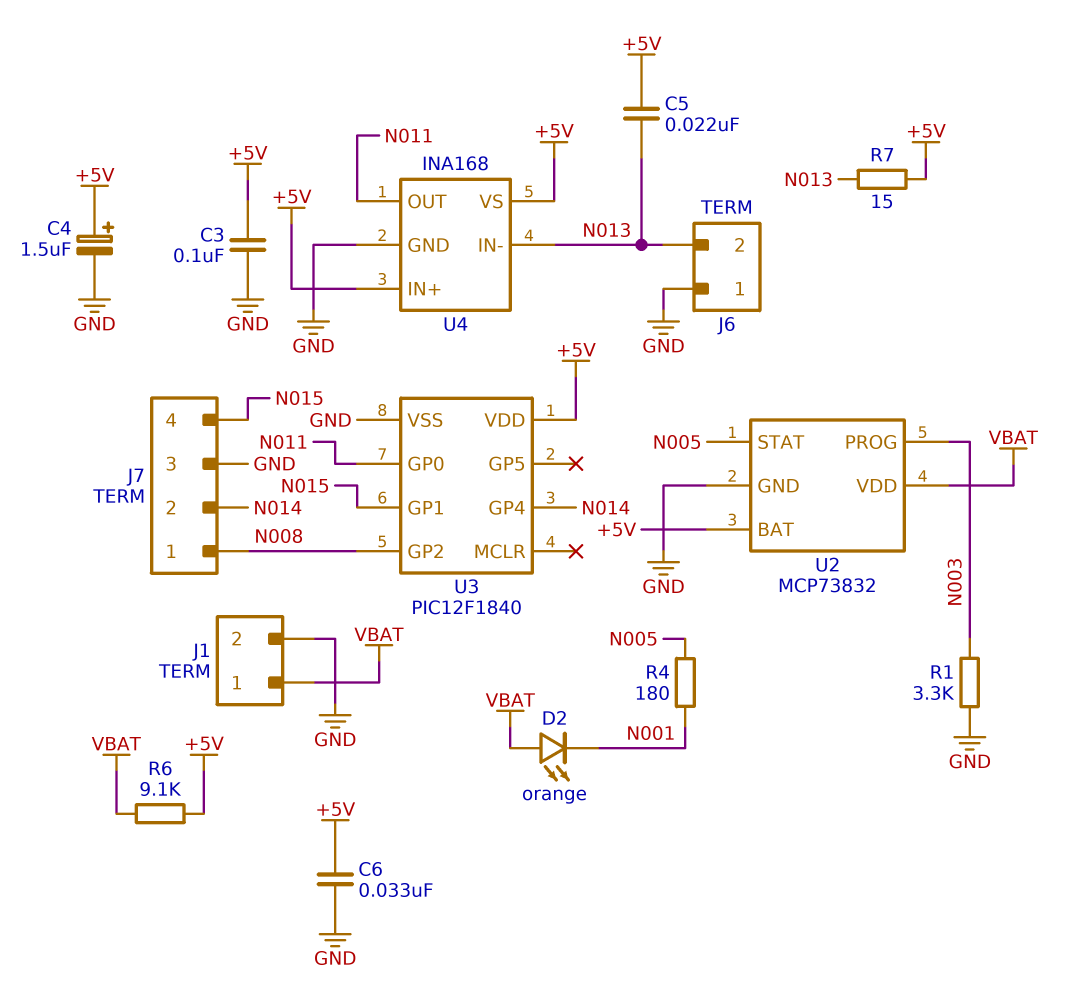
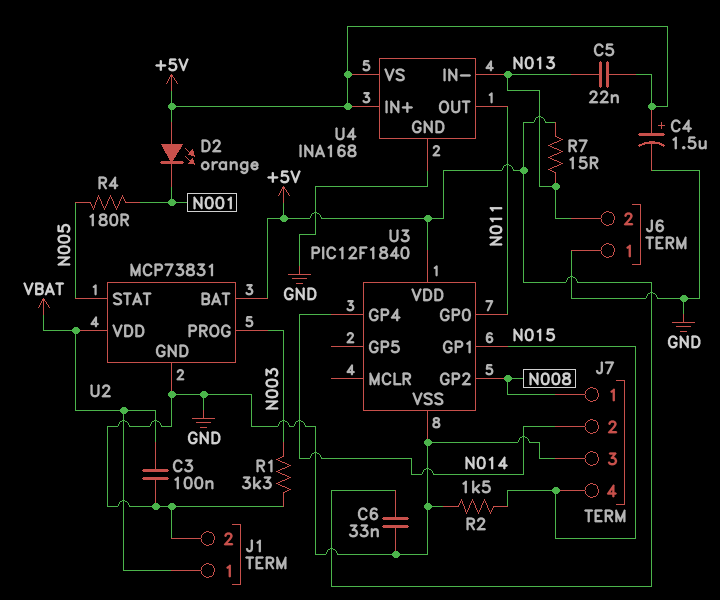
C3: 100nF (+5V, GND) -> 100nF (GND, VBAT)
D2: LED orange (A VBAT, K N001) -> LED orange (A +5V, K N001)
R2: none -> 1.5k (GND, N015)
R6: 9.1k (+5V, VBAT) -> none
U2: MCP73832 -> MCP73831

